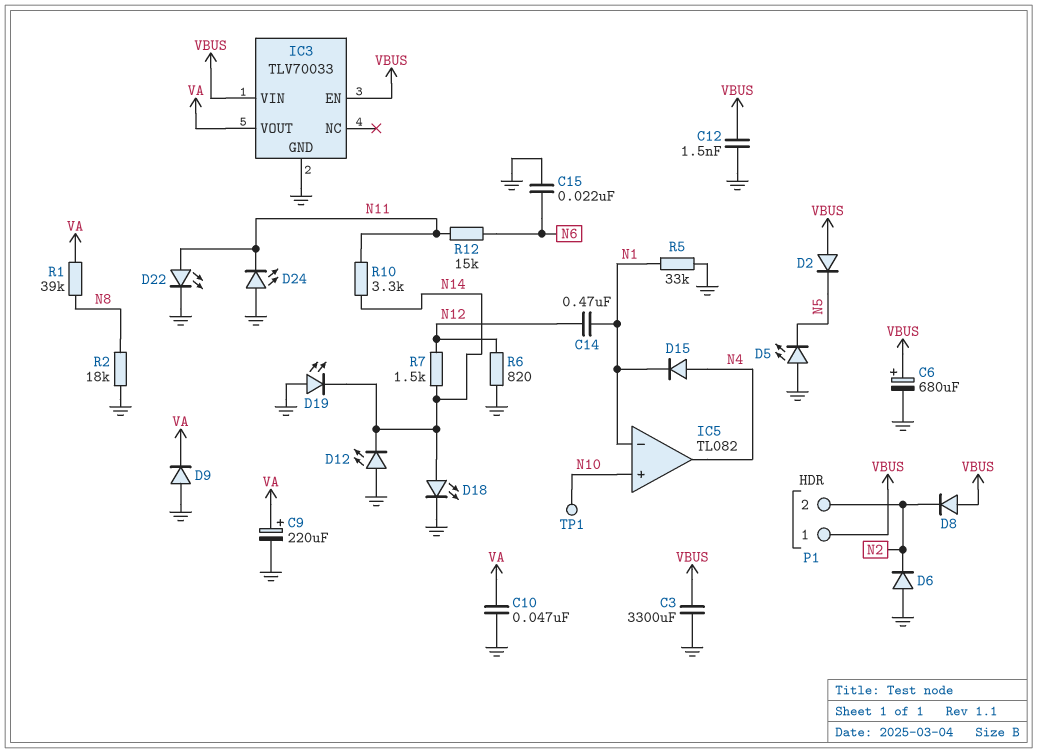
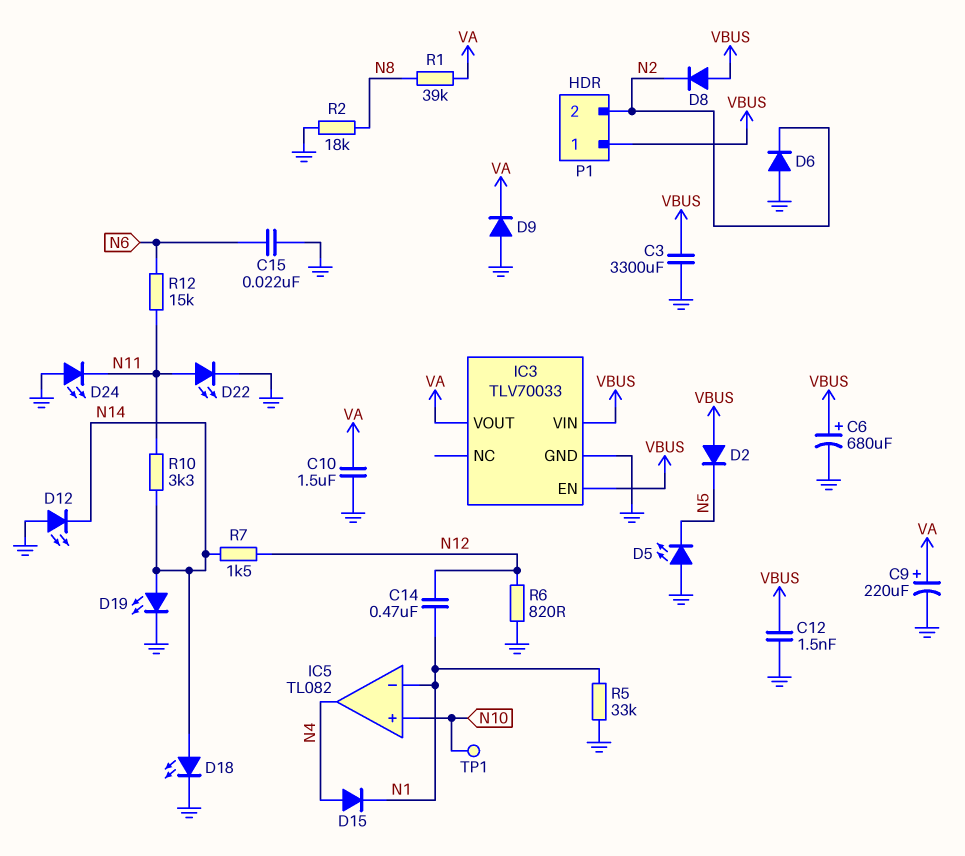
C10: 47nF (GND, VA) -> 1.5uF (GND, VA)
D19: LED (A GND, K N14) -> LED (A N14, K GND)

